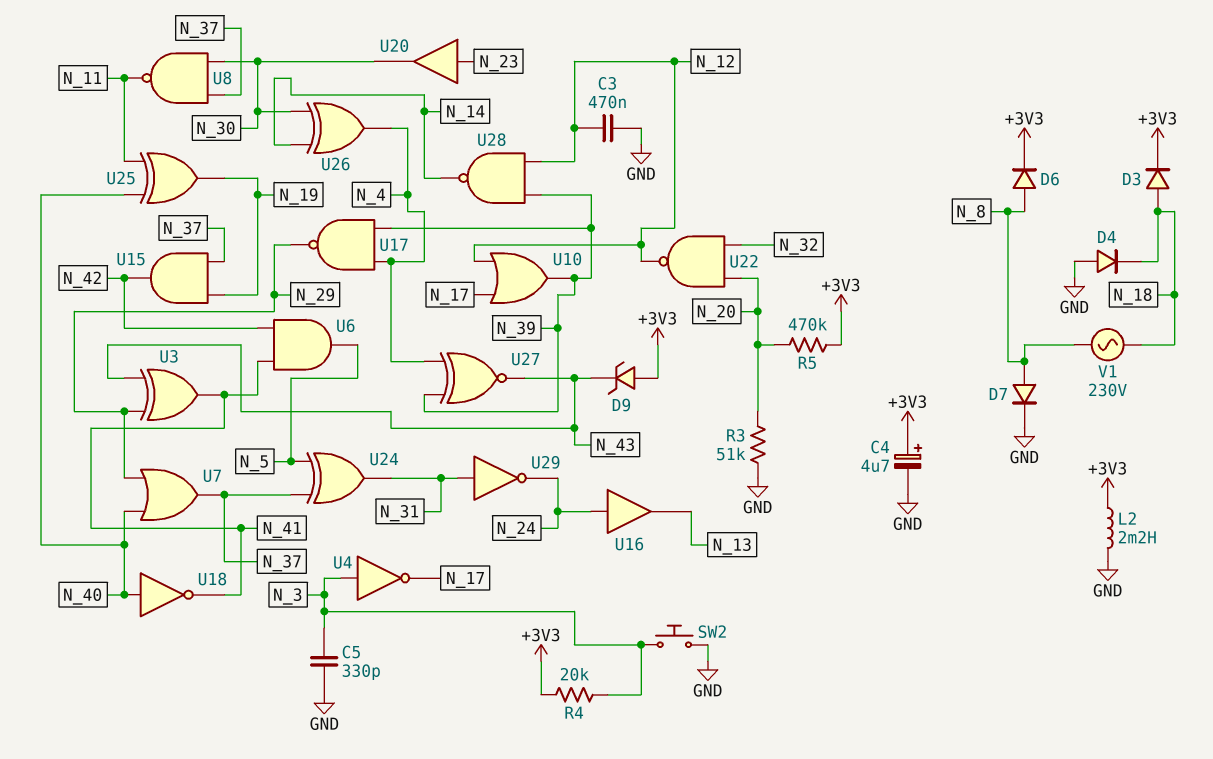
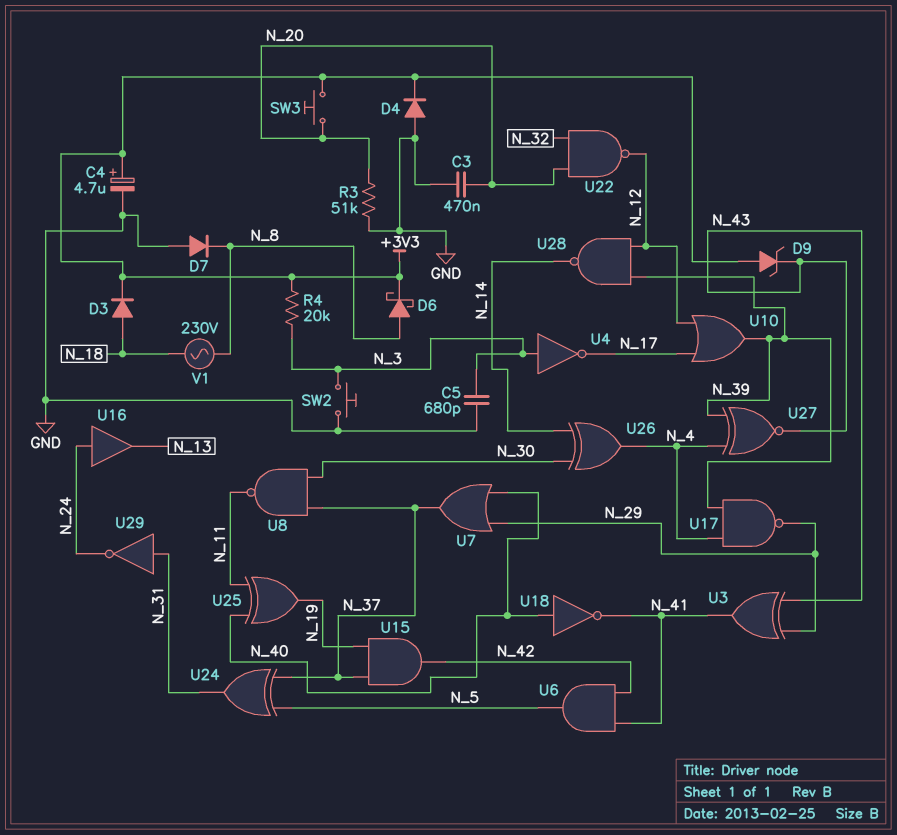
C3: 470nF (GND, N_12) -> 470nF (GND, N_20)
C5: 330pF (GND, N_3) -> 680pF (GND, N_3)
D4: diode (A GND, K N_18) -> diode (A GND, K +3V3)
D6: diode (A N_8, K +3V3) -> schottky (A N_8, K +3V3)
D7: diode (A N_8, K GND) -> diode (A GND, K N_8)
L2: 2.2mH (+3V3, GND) -> none
R5: 470k (+3V3, N_20) -> none
SW3: none -> button (+3V3, N_20)
U20: buffer (in N_23, out N_30) -> none

